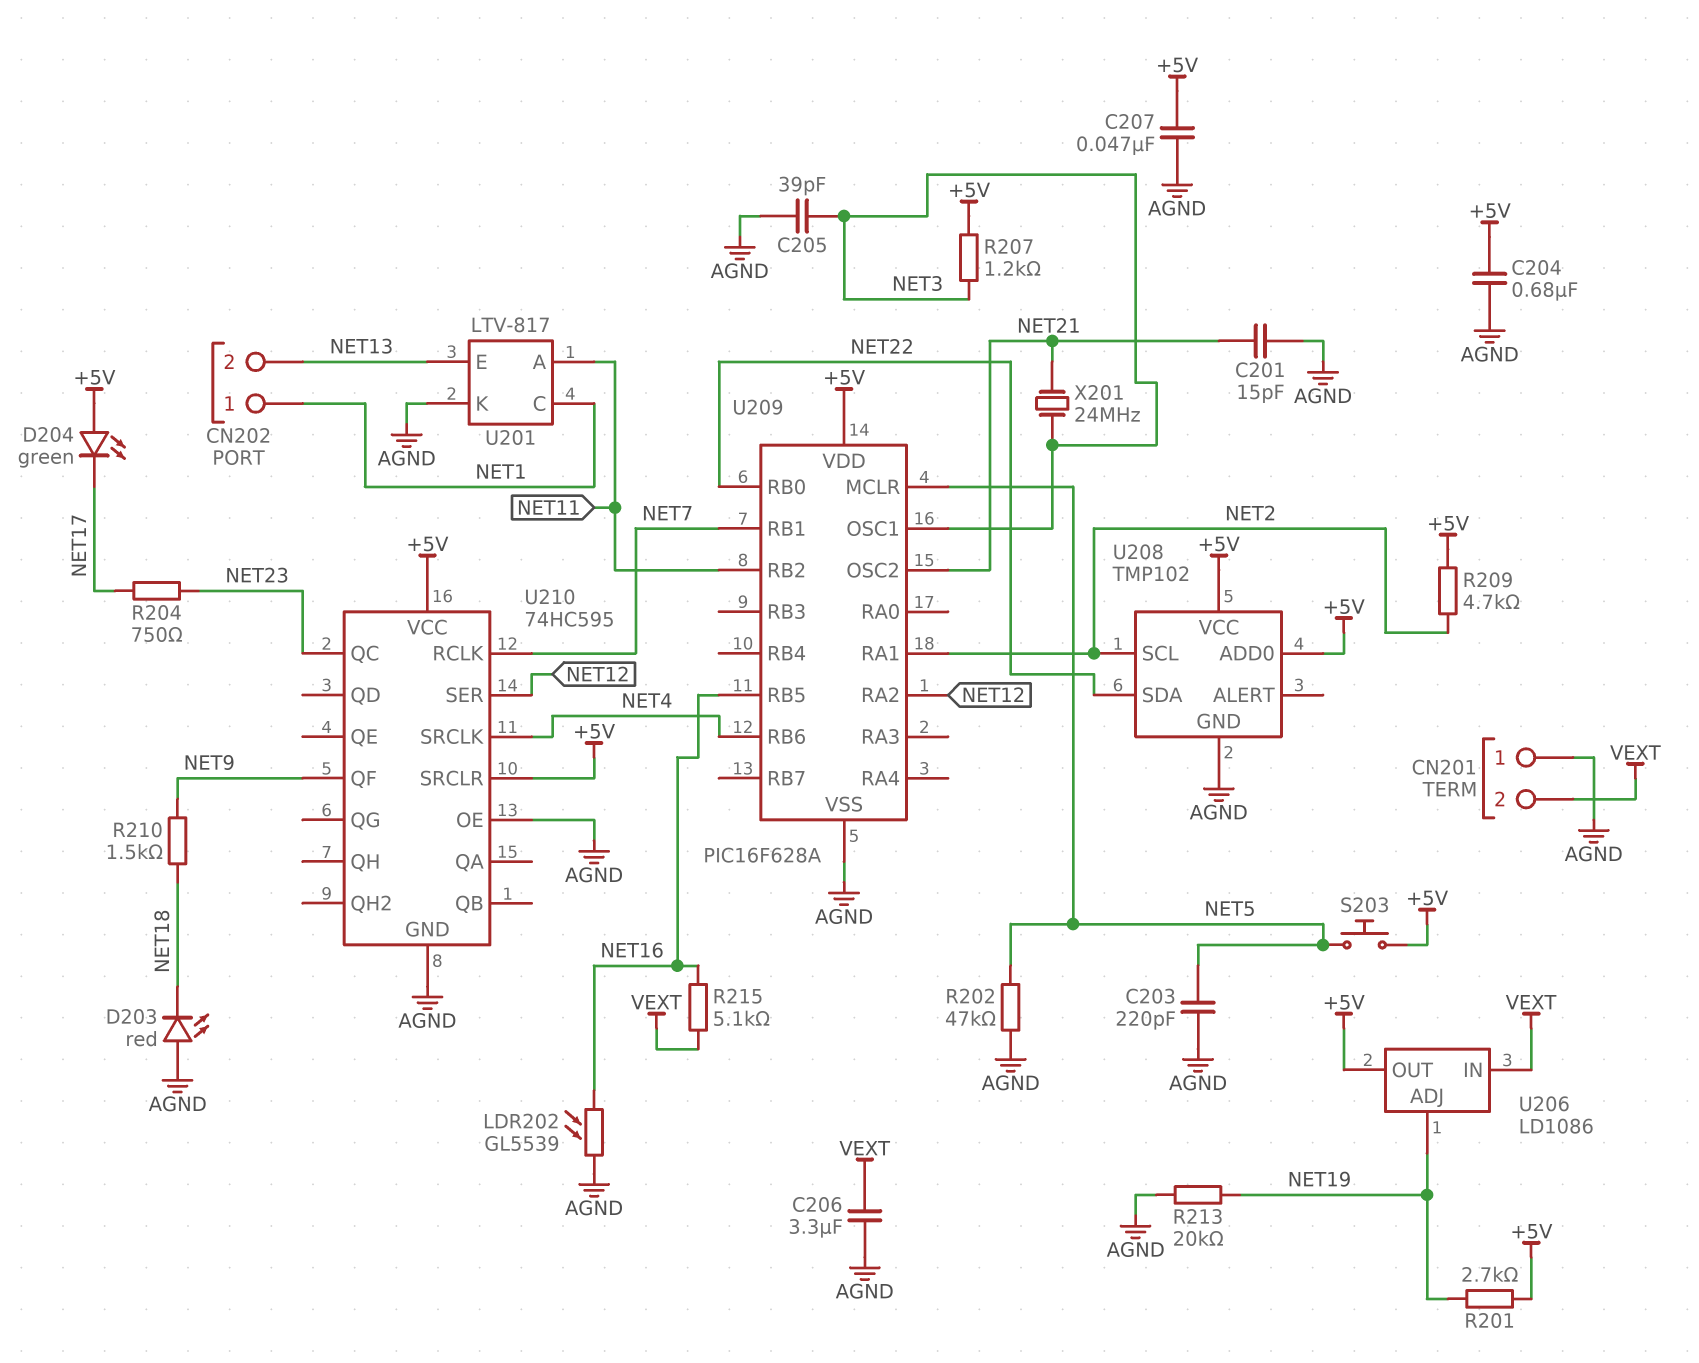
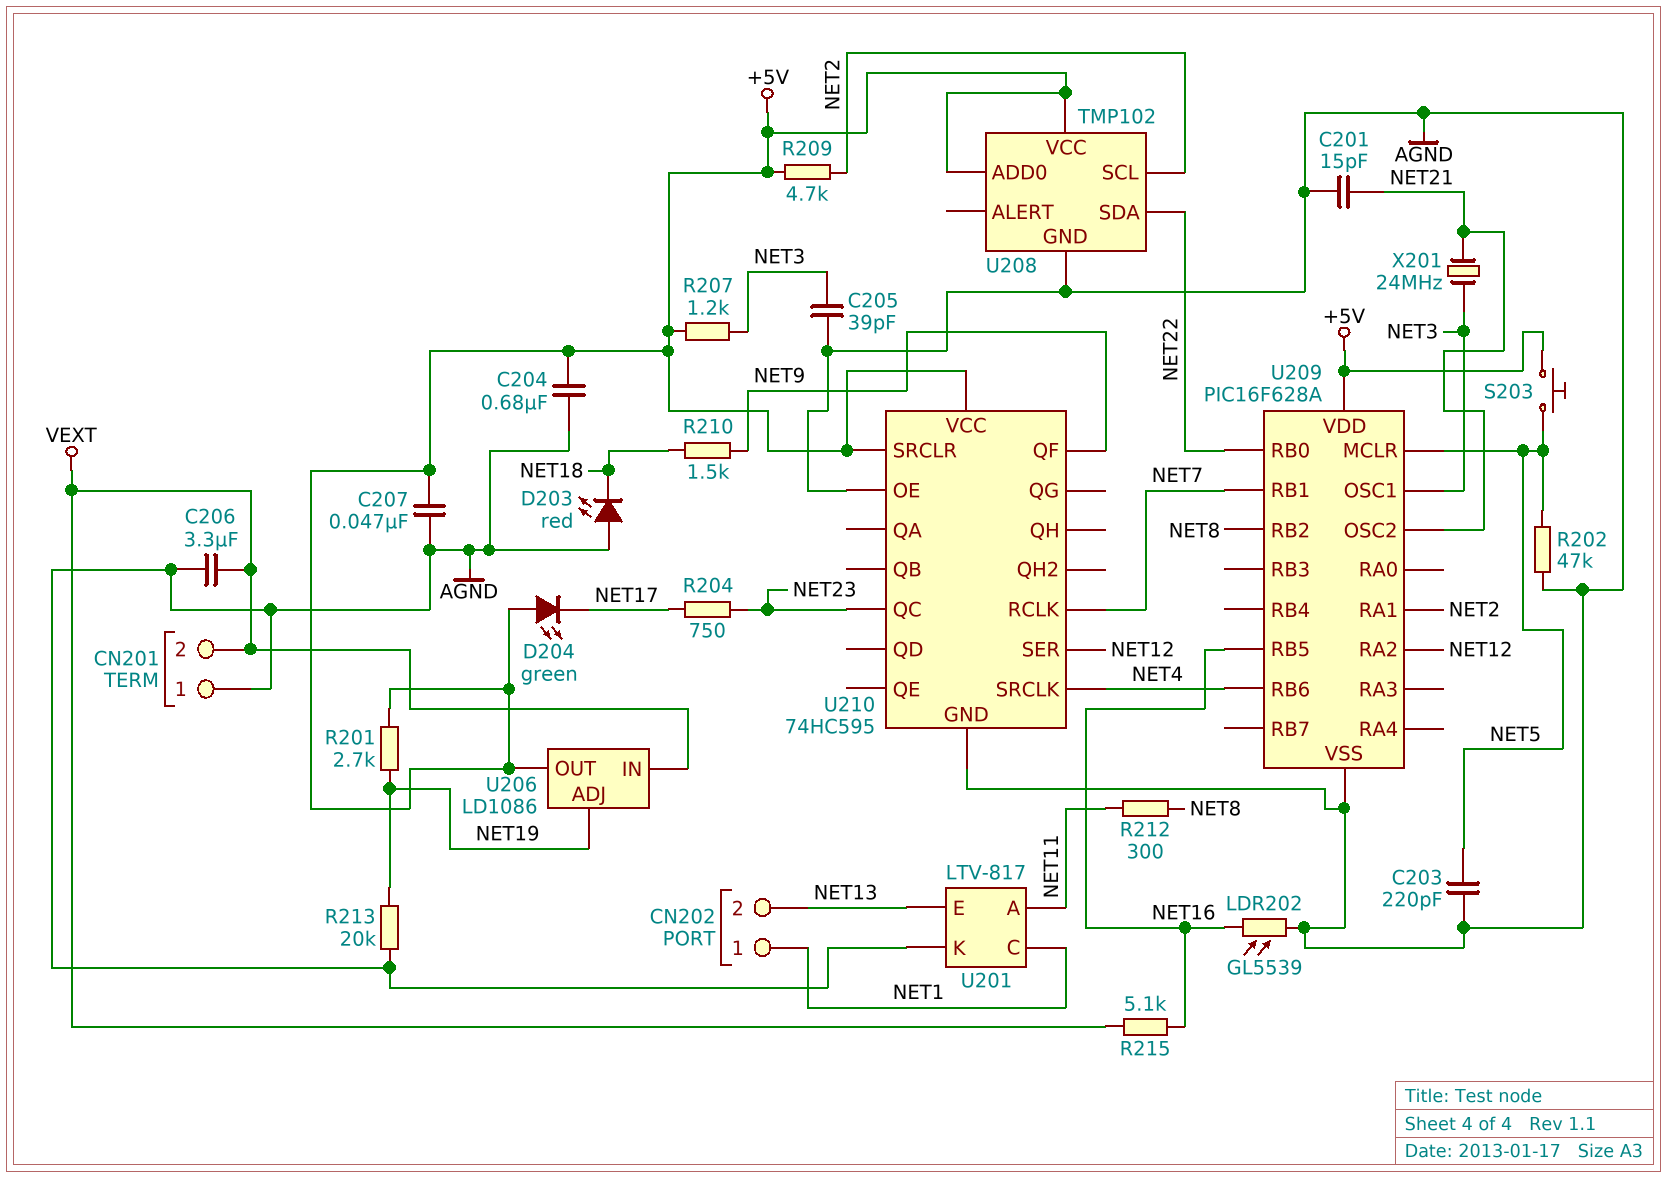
R212: none -> 300 (NET8, NET11)
U209 pin RB2: NET11 -> NET8

